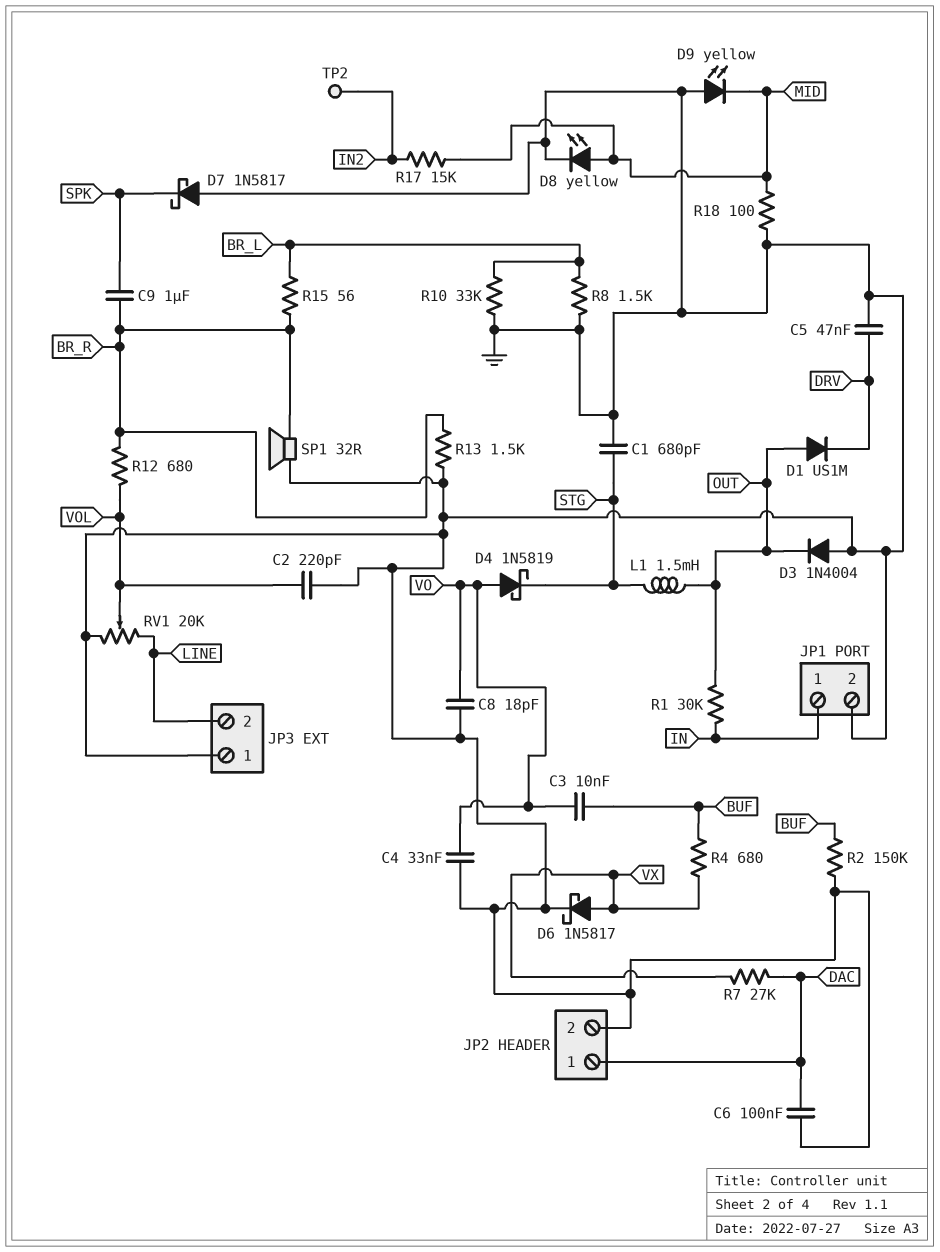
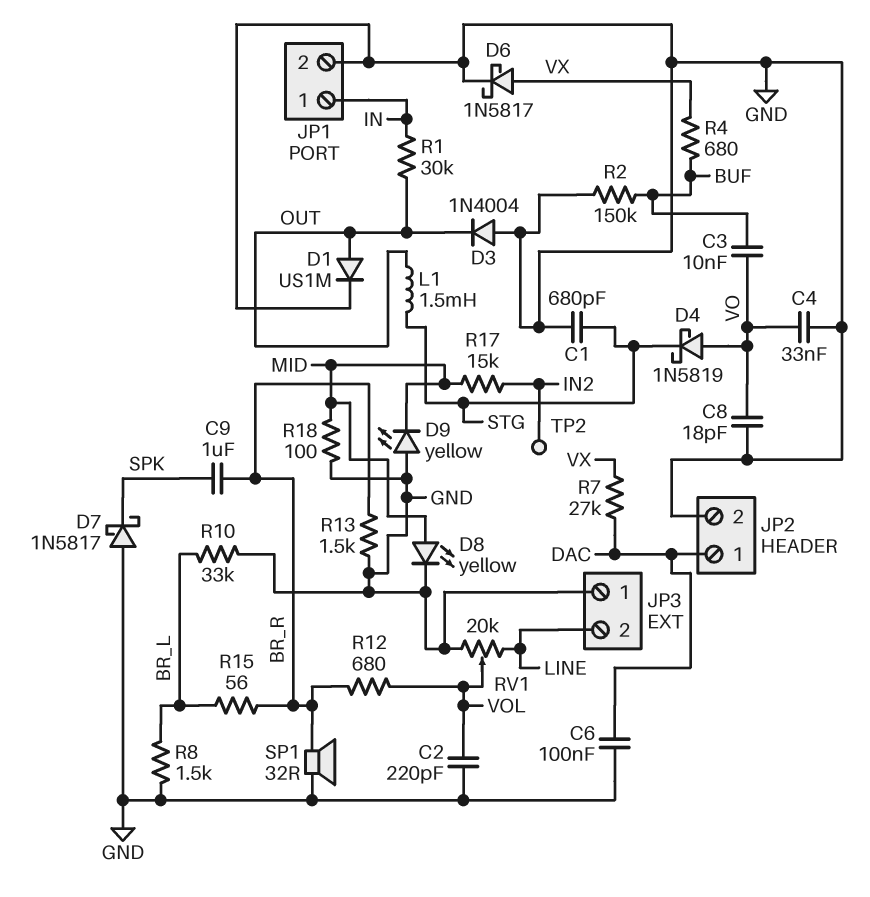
C5: 47nF (DRV, GND) -> none
D1: diode US1M (A OUT, K DRV) -> diode US1M (A OUT, K GND)

